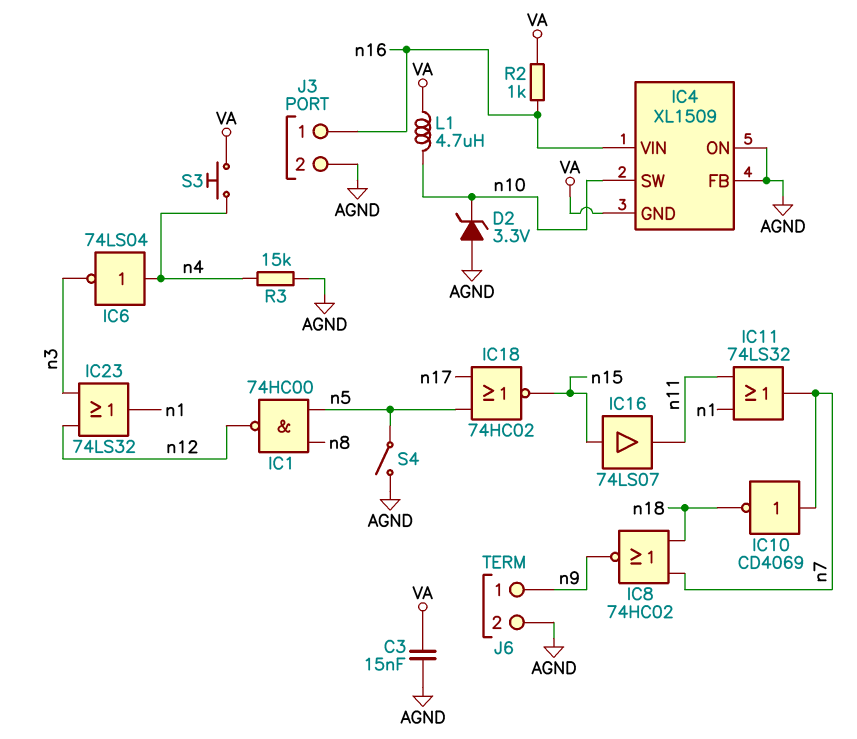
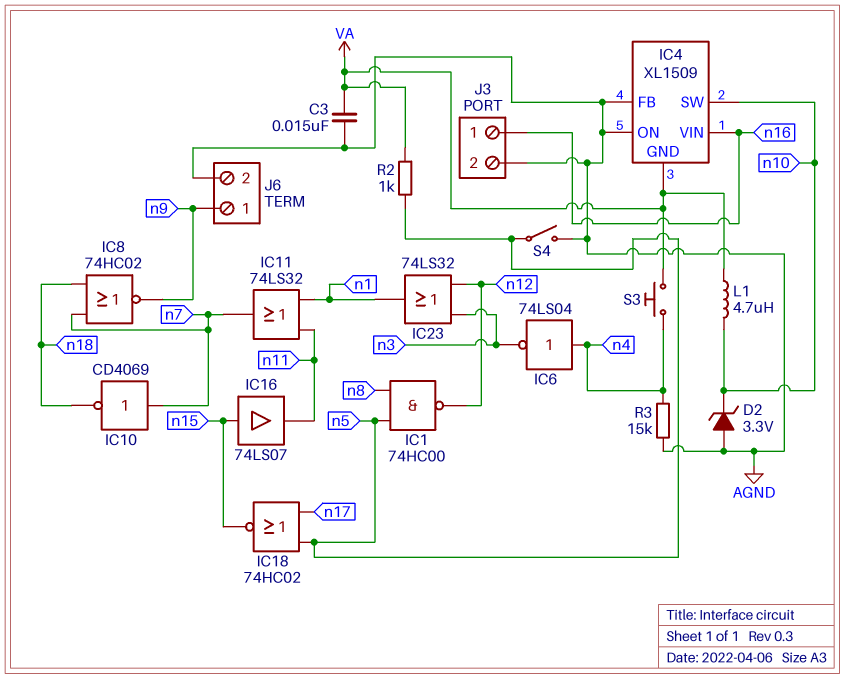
R2: 1k (VA, n16) -> 1k (VA, n5)

